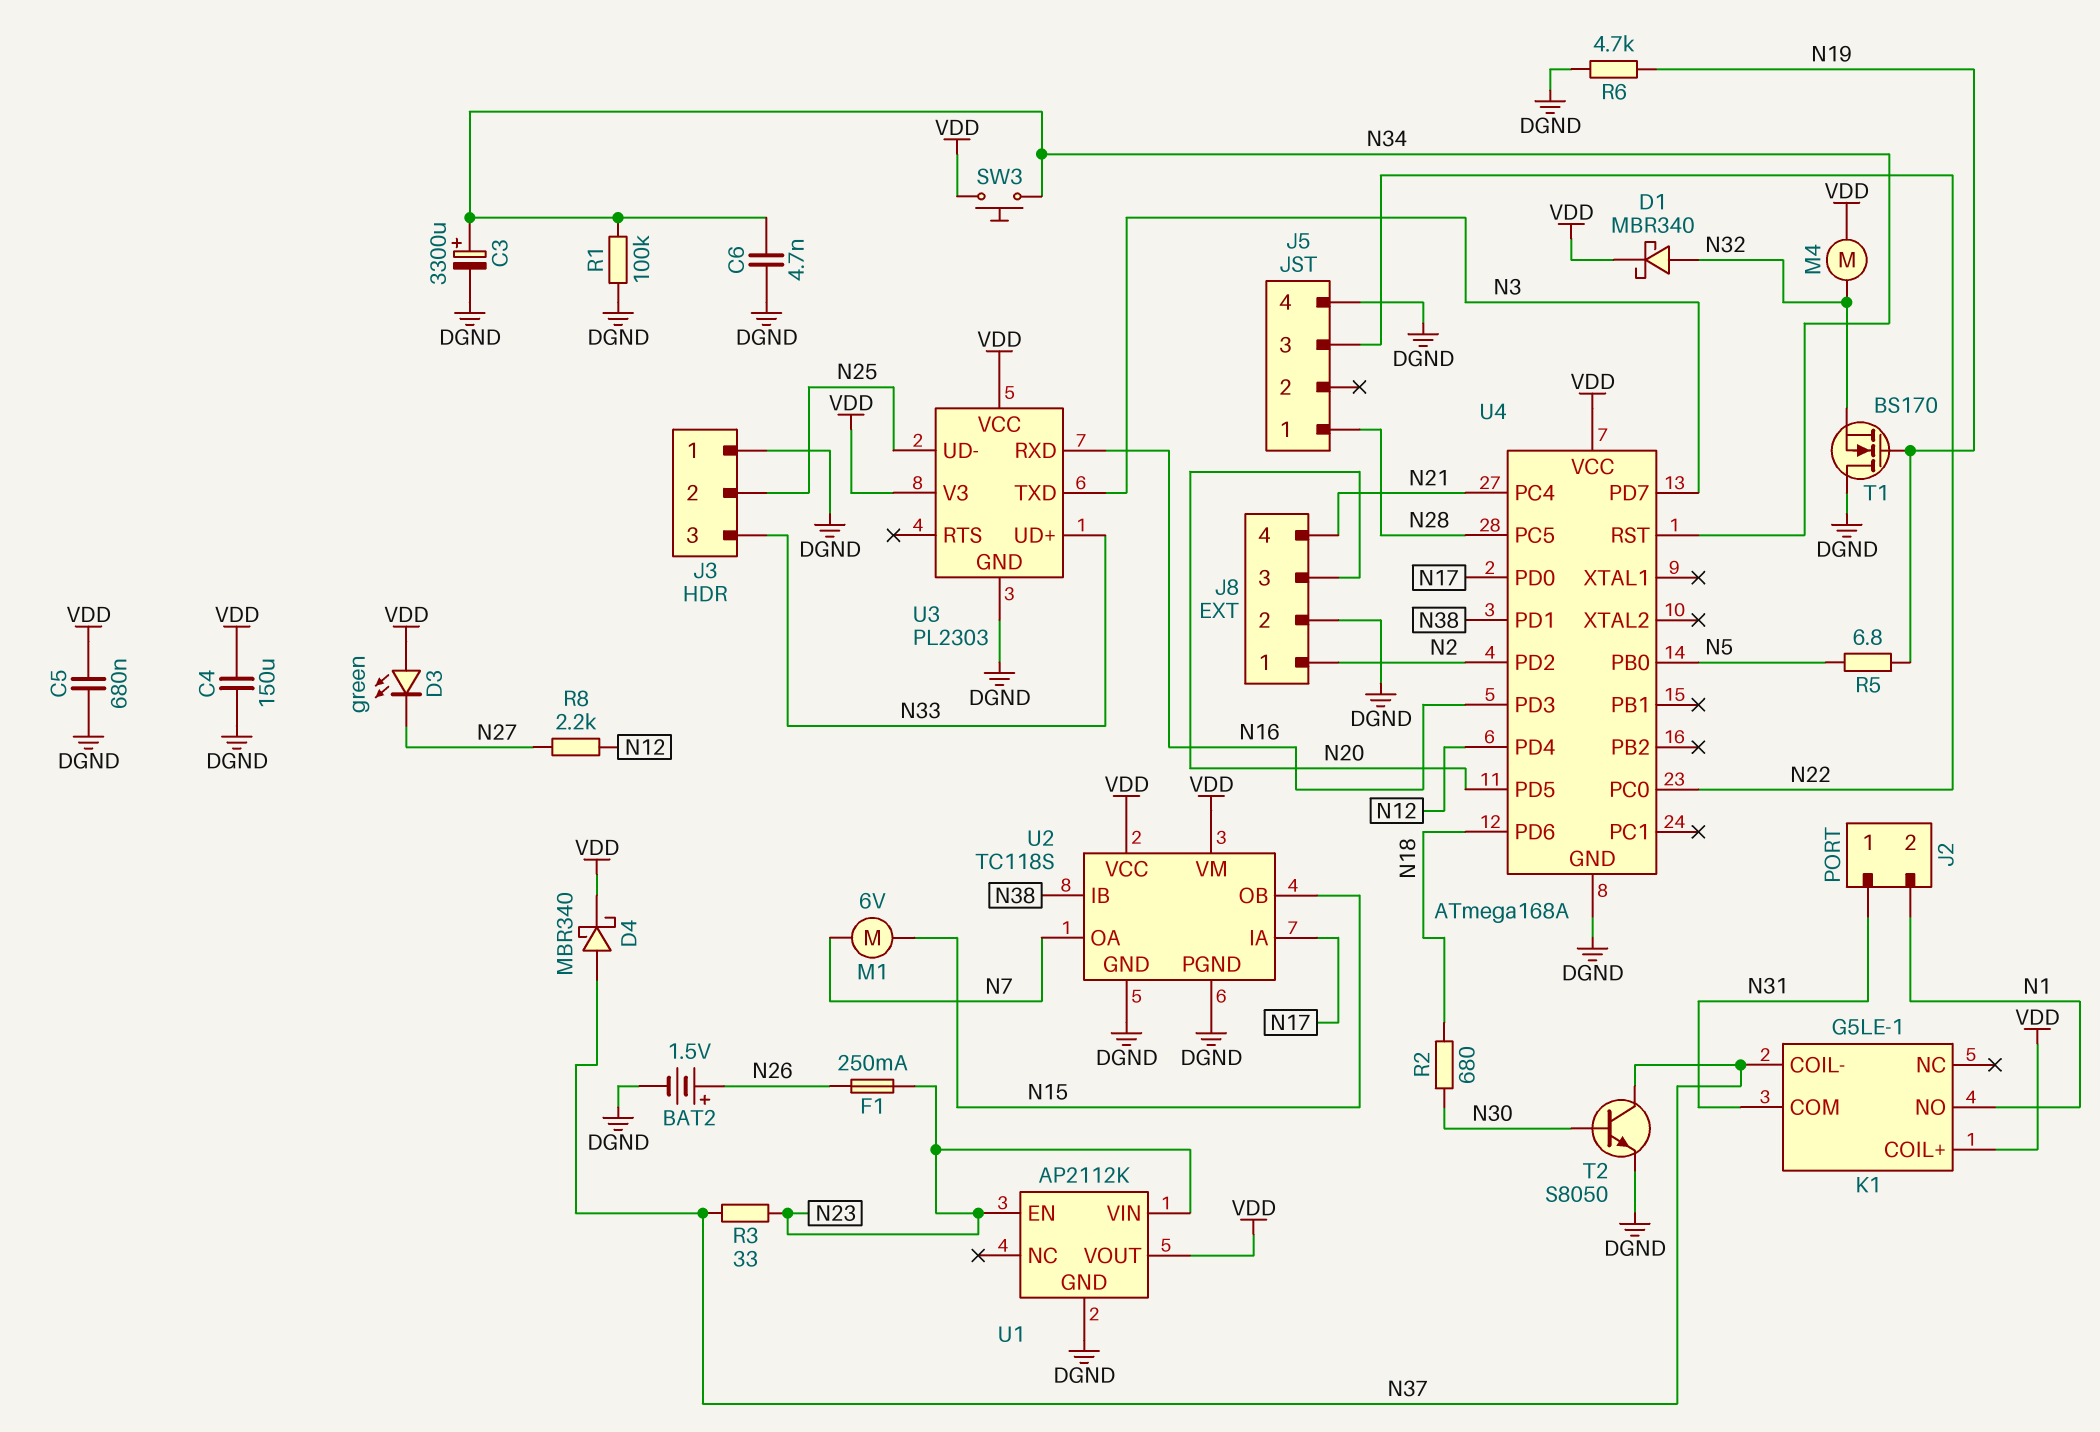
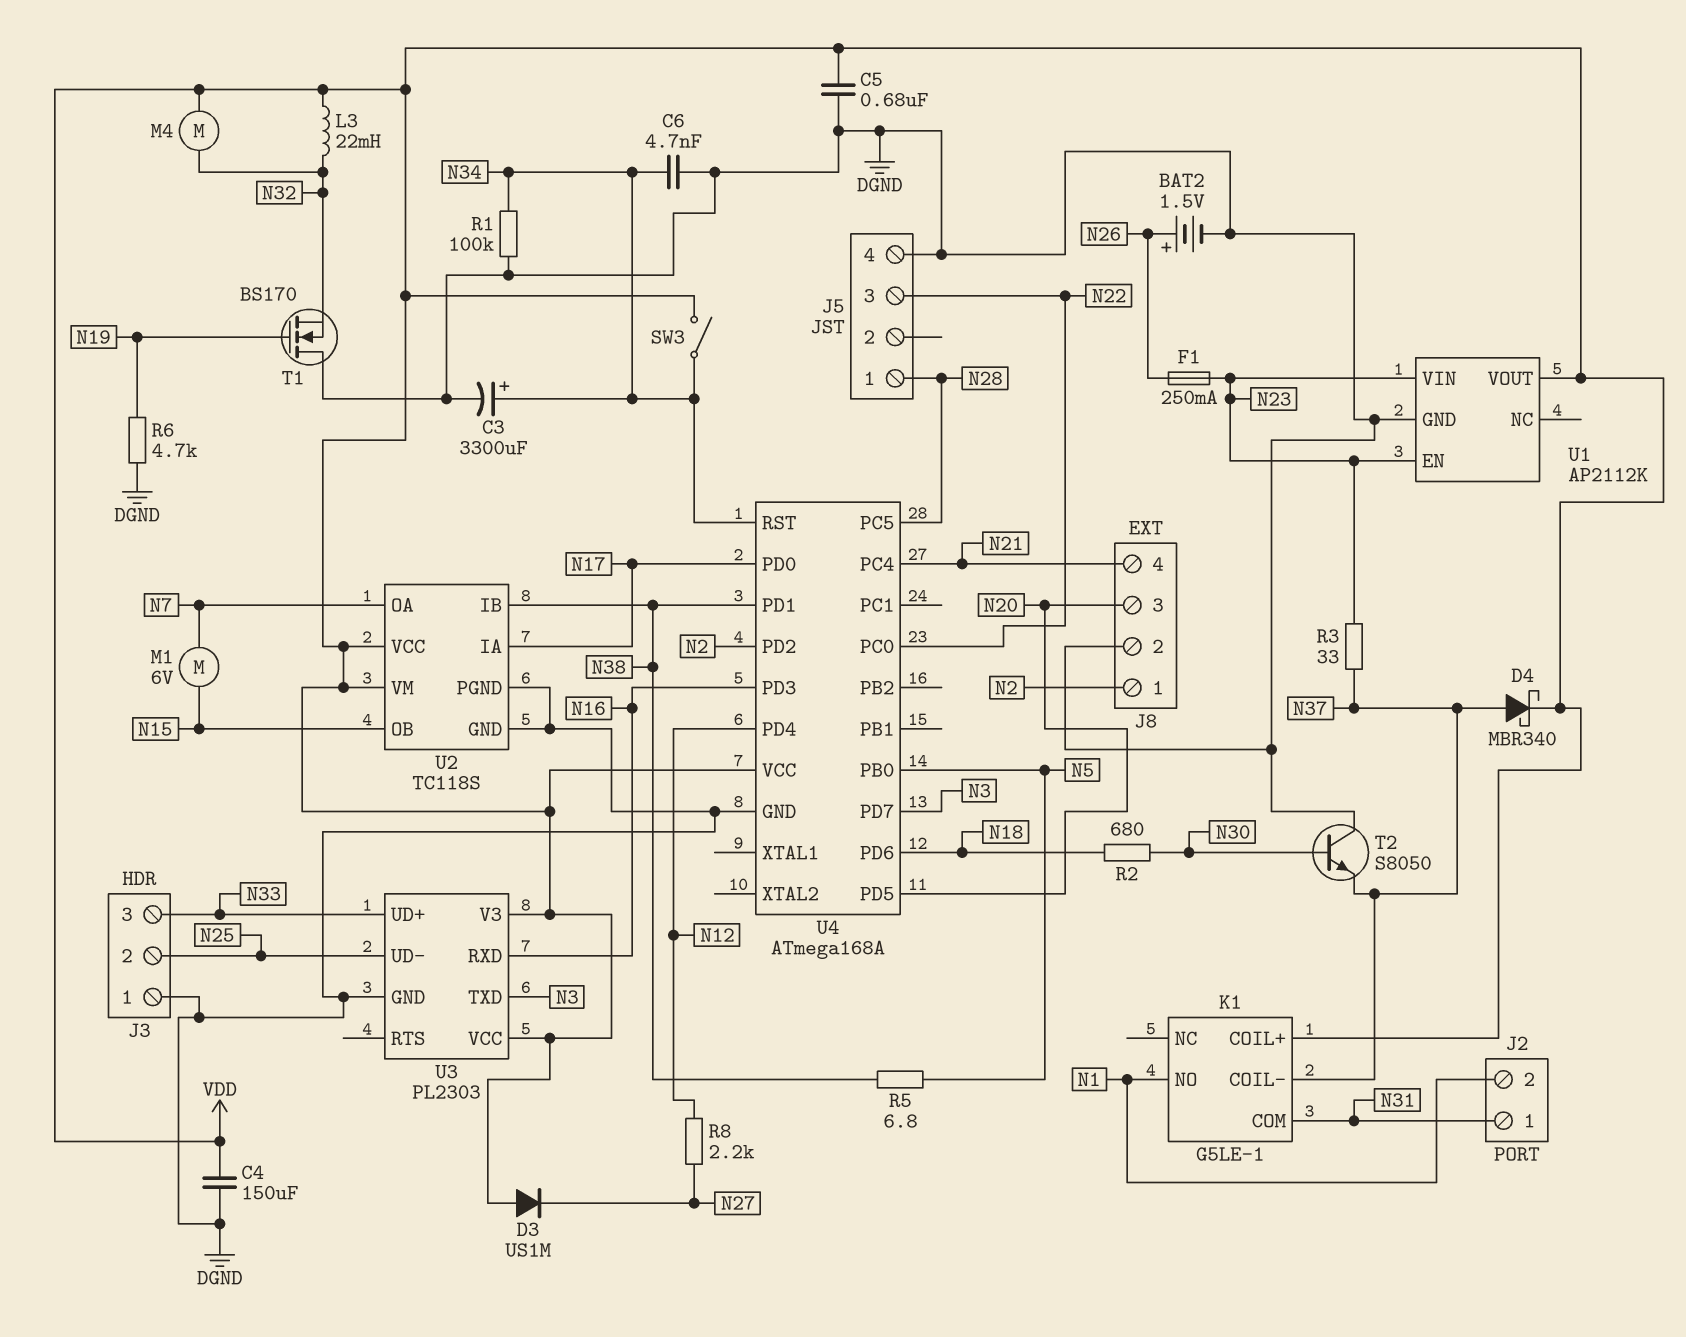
D1: schottky MBR340 (A N32, K VDD) -> none
D3: LED green (A VDD, K N27) -> diode US1M (A VDD, K N27)
L3: none -> 22mH (N32, VDD)
R5: 6.8 (N5, N19) -> 6.8 (N5, N38)
SW3: button (N34, VDD) -> switch (N34, VDD)
T2: NPN S8050 (B N30, C N37, E DGND) -> NPN S8050 (B N30, C DGND, E N37)

